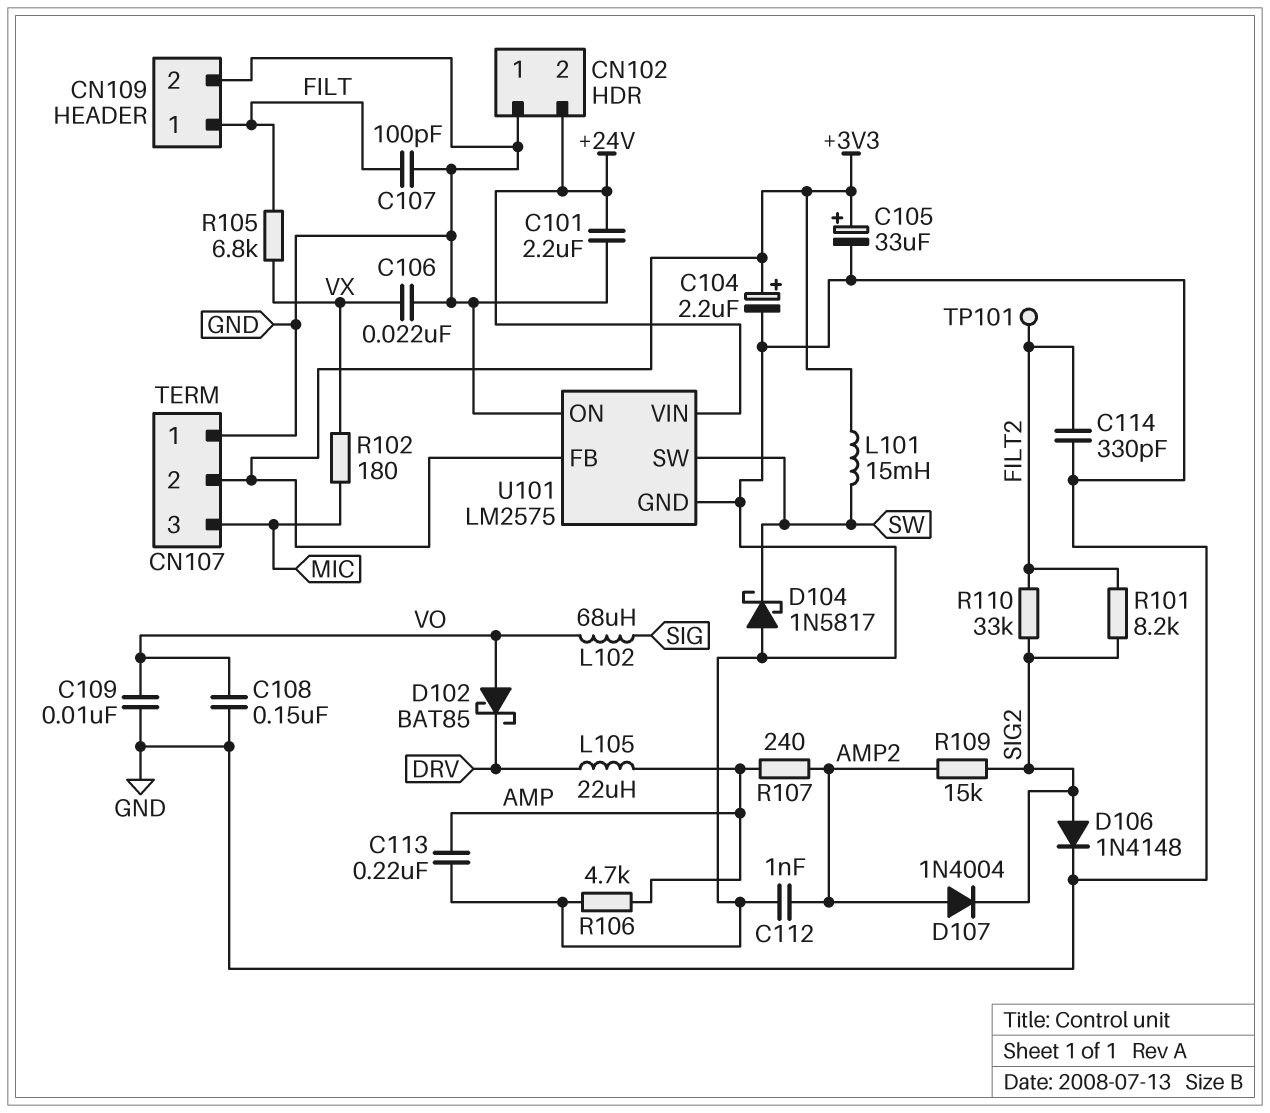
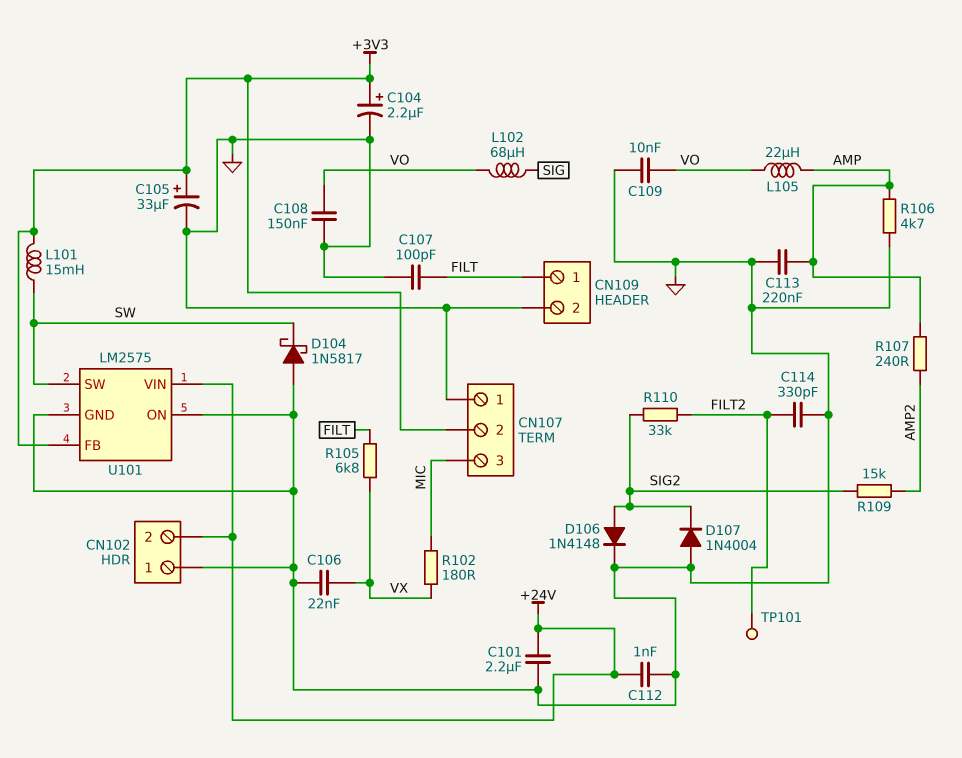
C112: 1nF (AMP2, GND) -> 1nF (+24V, GND)
D102: schottky BAT85 (A VO, K DRV) -> none
D107: diode 1N4004 (A AMP2, K SIG2) -> diode 1N4004 (A GND, K SIG2)
L105: 22uH (AMP, DRV) -> 22uH (AMP, VO)
R101: 8.2k (FILT2, SIG2) -> none

